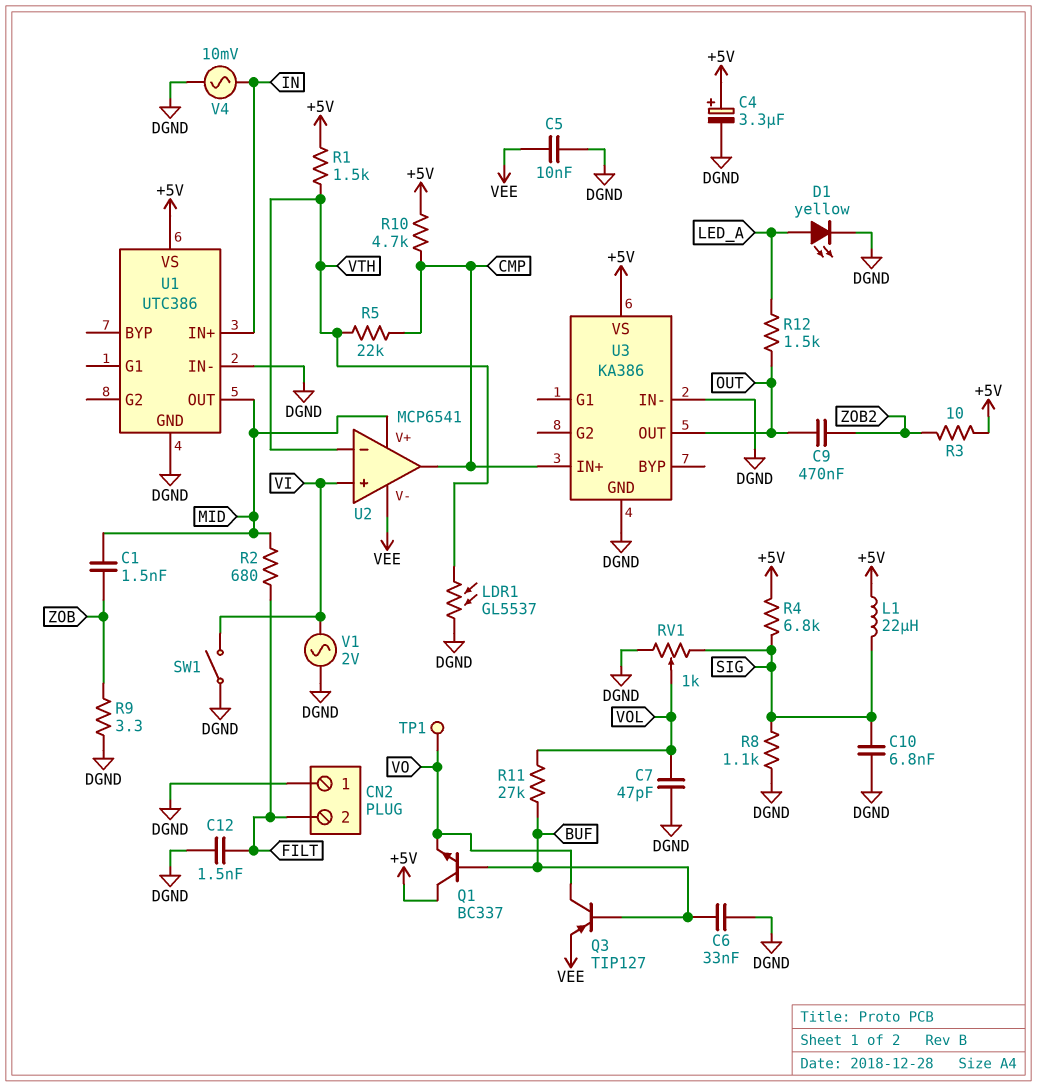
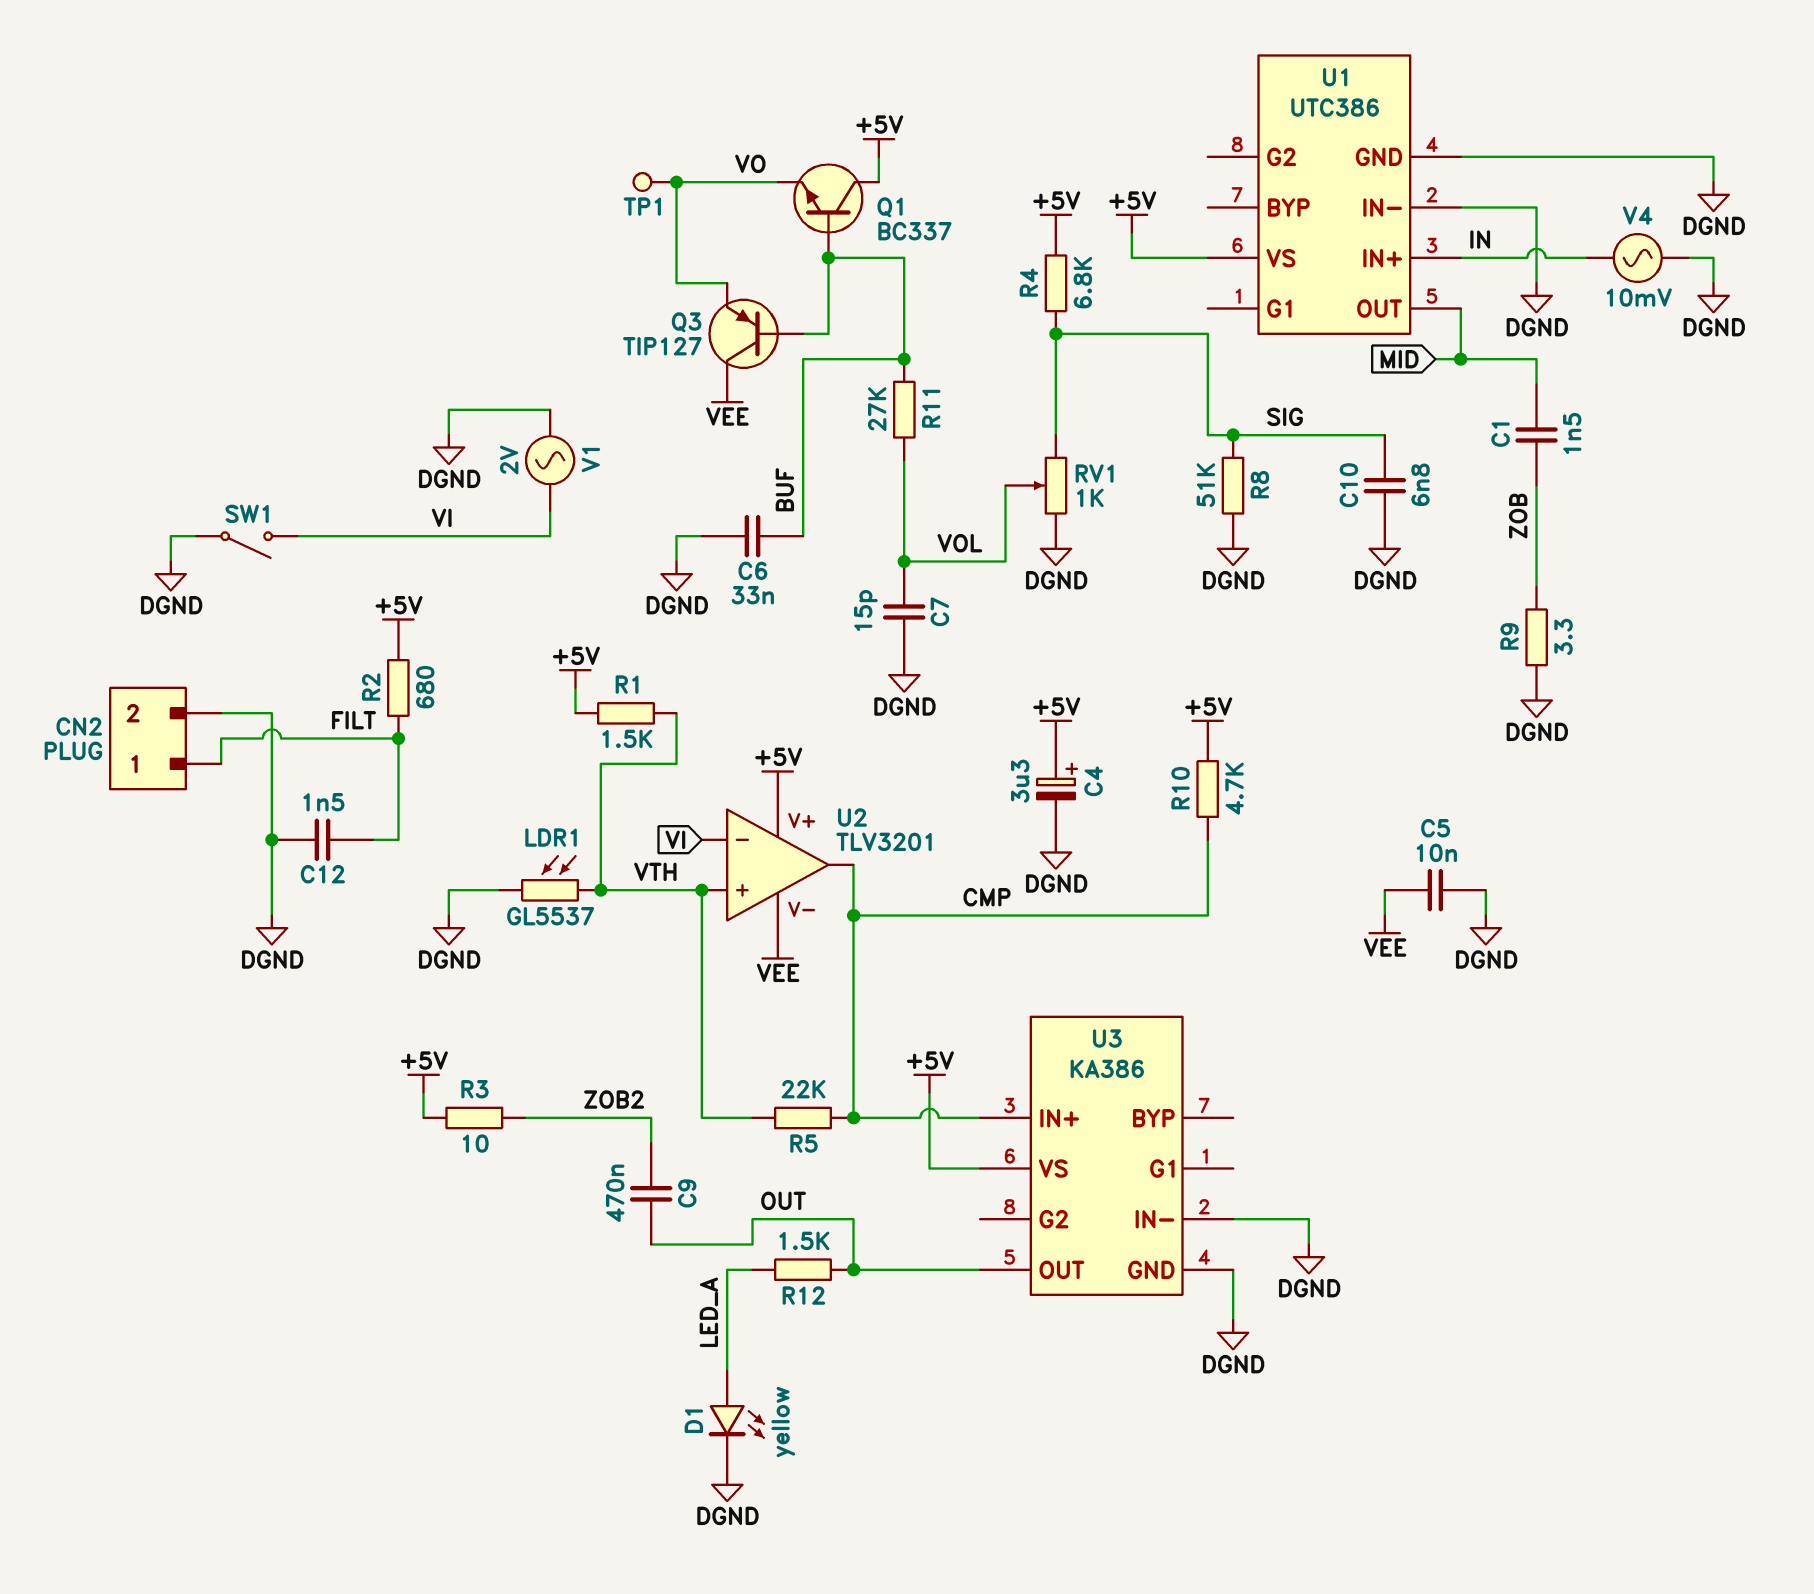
C7: 47pF (DGND, VOL) -> 15pF (DGND, VOL)
CN2 pin 1: DGND -> FILT
CN2 pin 2: FILT -> DGND
L1: 22uH (+5V, SIG) -> none
Q3: PNP TIP127 (B BUF, C VO, E VEE) -> PNP TIP127 (B BUF, C VEE, E VO)
R2: 680 (FILT, MID) -> 680 (+5V, FILT)
R8: 1.1k (DGND, SIG) -> 51k (DGND, SIG)
U2: MCP6541 -> TLV3201
U2 pin V+: MID -> +5V
U2 pin in+: VI -> VTH
U2 pin in-: VTH -> VI

